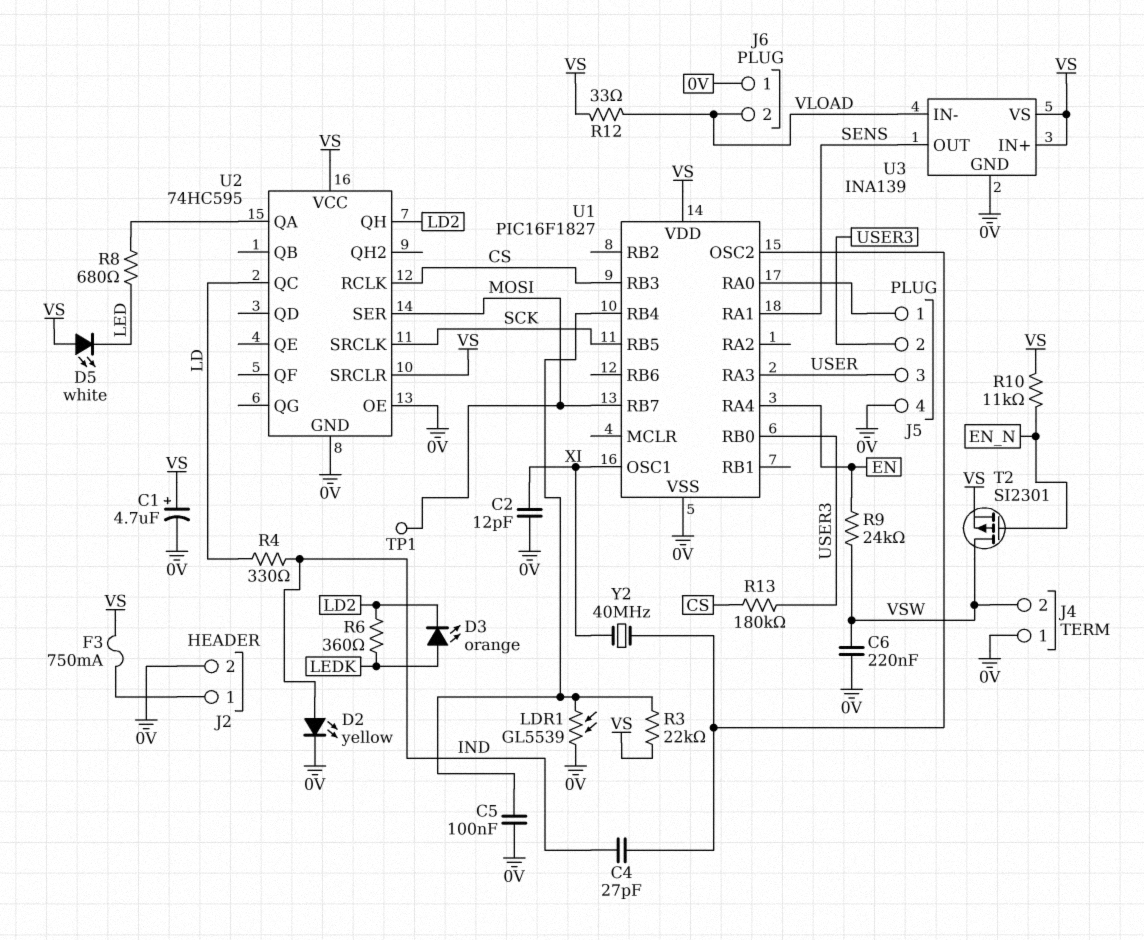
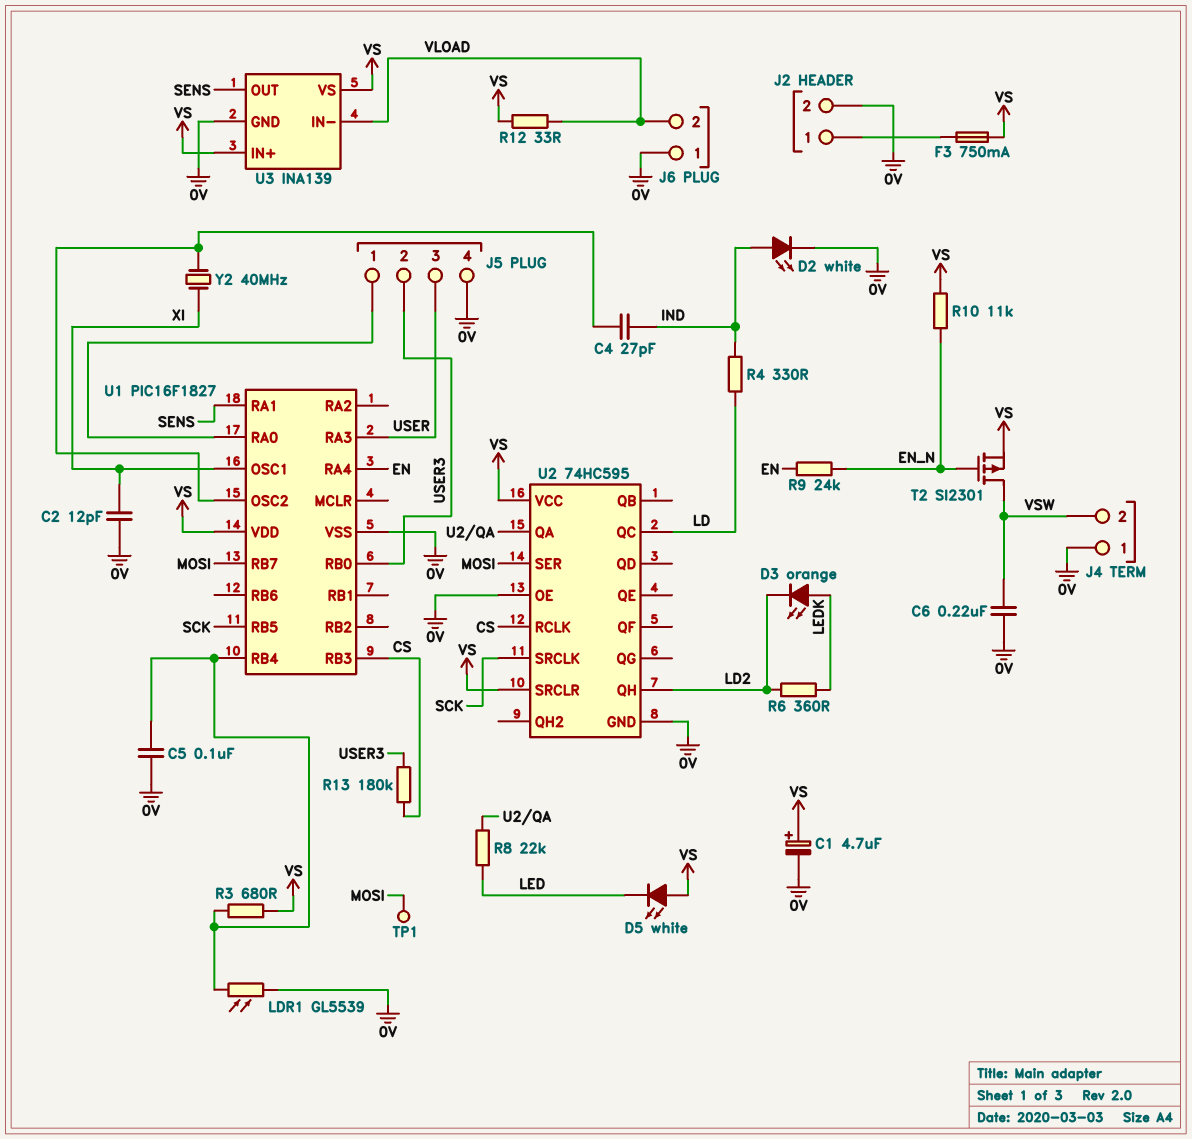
D2: LED yellow (A IND, K 0V) -> LED white (A IND, K 0V)
R3: 22k (U1/RB4, VS) -> 680 (U1/RB4, VS)
R8: 680 (LED, U2/QA) -> 22k (LED, U2/QA)
R9: 24k (EN, VSW) -> 24k (EN, EN_N)

